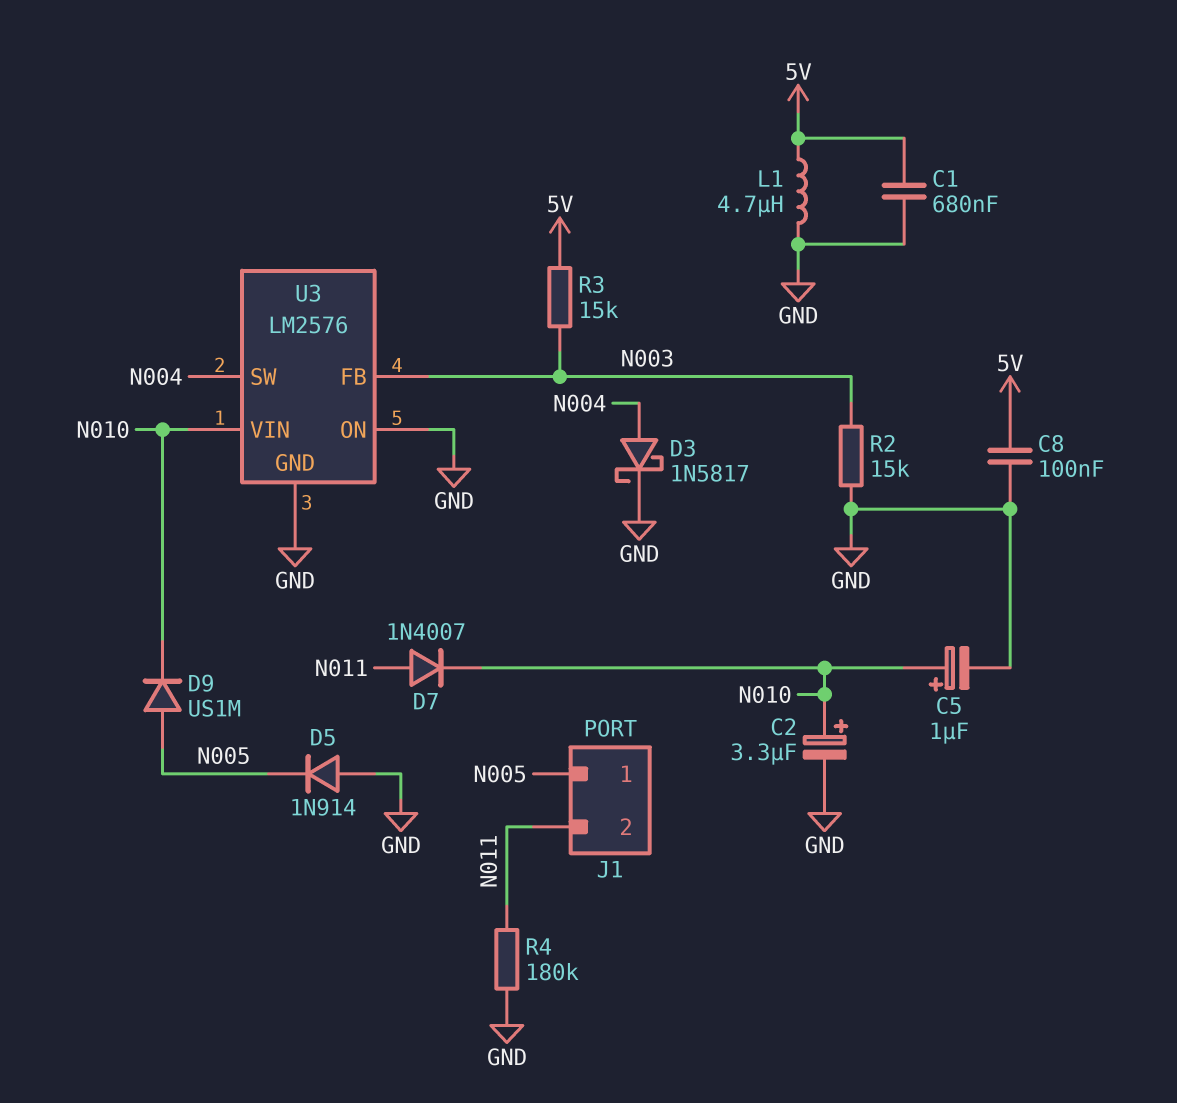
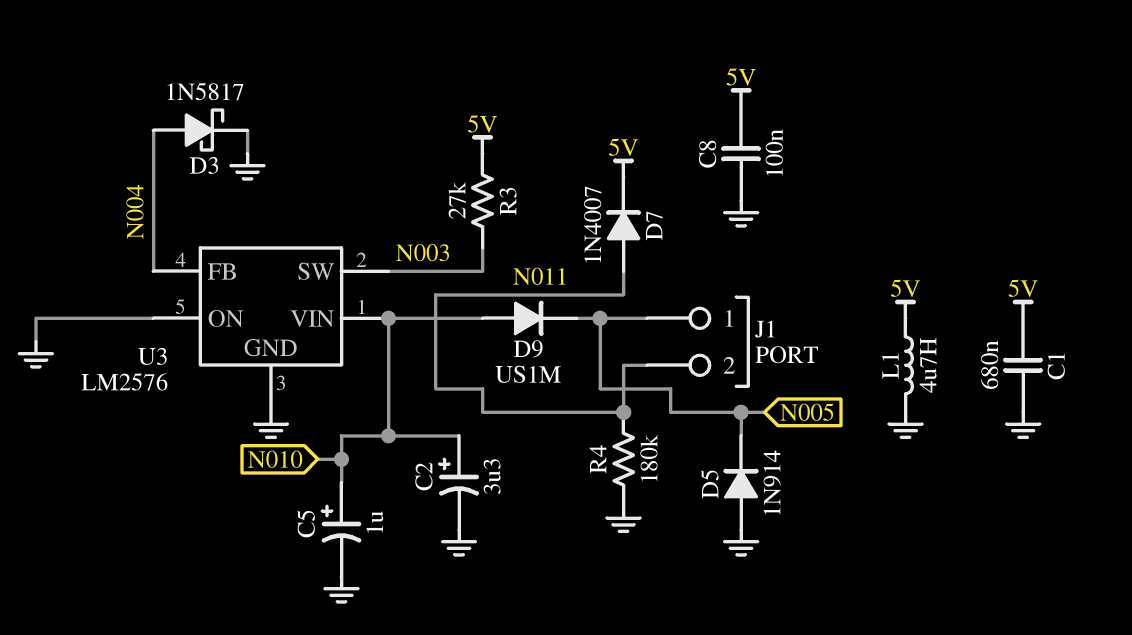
D7: diode 1N4007 (A N011, K N010) -> diode 1N4007 (A N011, K 5V)
D9: diode US1M (A N005, K N010) -> diode US1M (A N010, K N005)
R2: 15k (GND, N003) -> none
R3: 15k (5V, N003) -> 27k (5V, N003)
U3 pin FB: N003 -> N004
U3 pin SW: N004 -> N003

